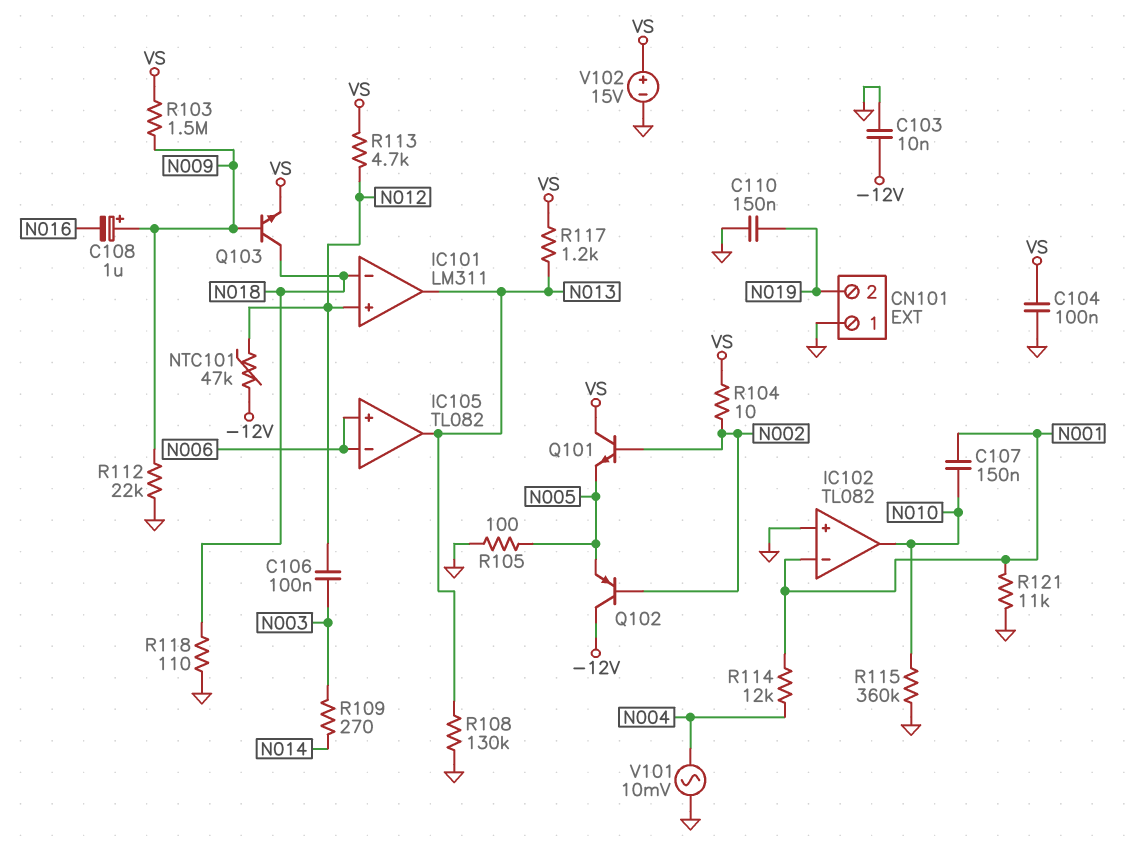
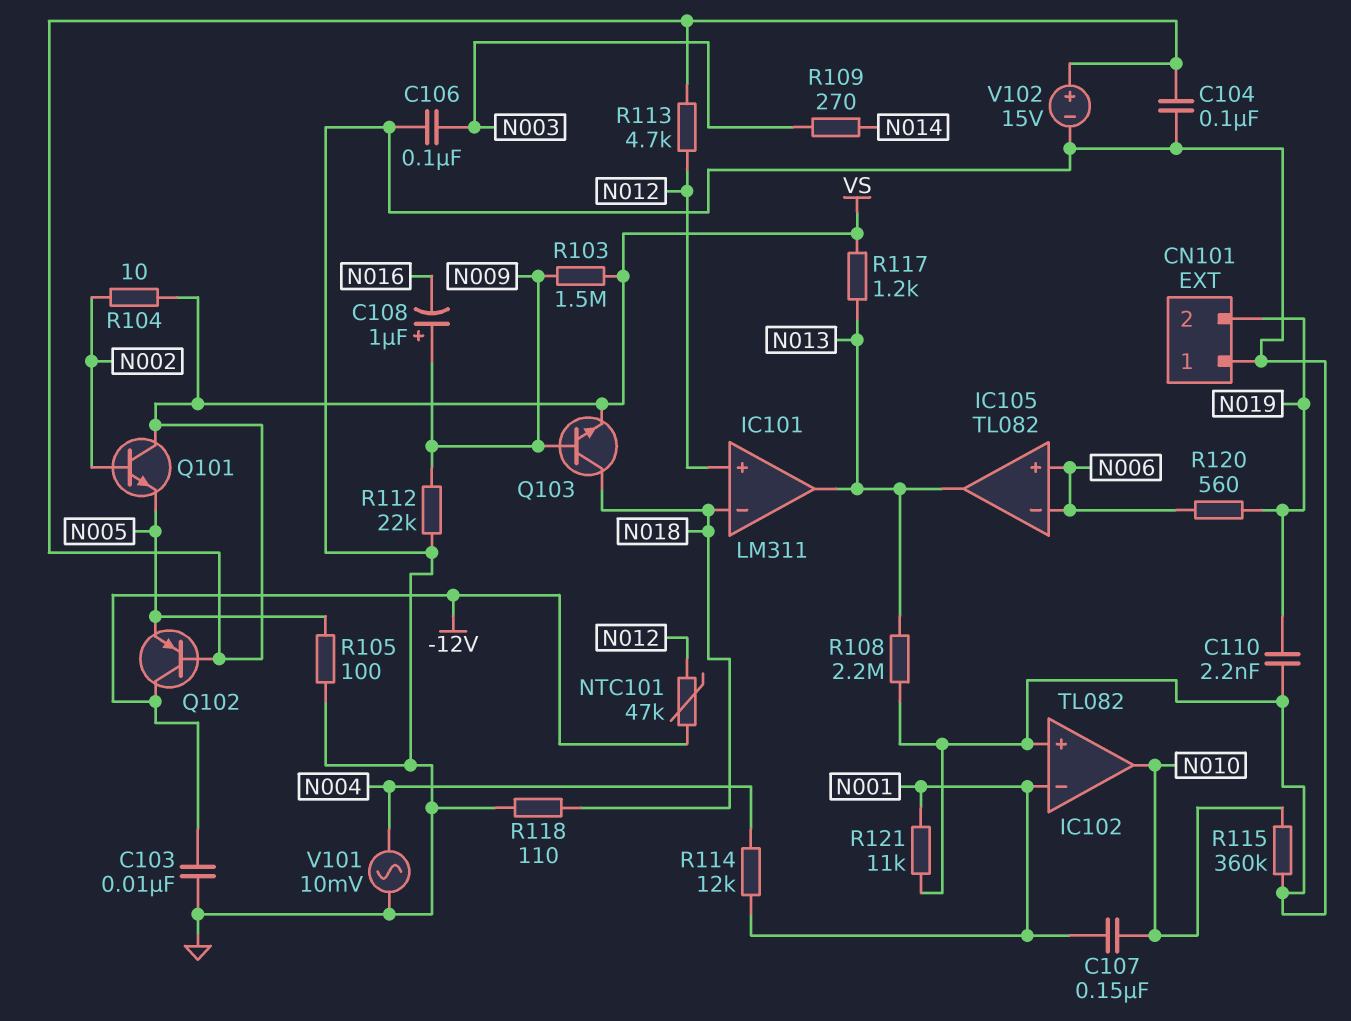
C106: 100nF (N003, N012) -> 100nF (GND, N003)
C110: 150nF (GND, N019) -> 2.2nF (GND, N019)
Q102: PNP (B N002, C -12V, E N005) -> PNP (B VS, C -12V, E N005)
R108: 130k (GND, N013) -> 2.2M (GND, N013)
R120: none -> 560 (N006, N019)

